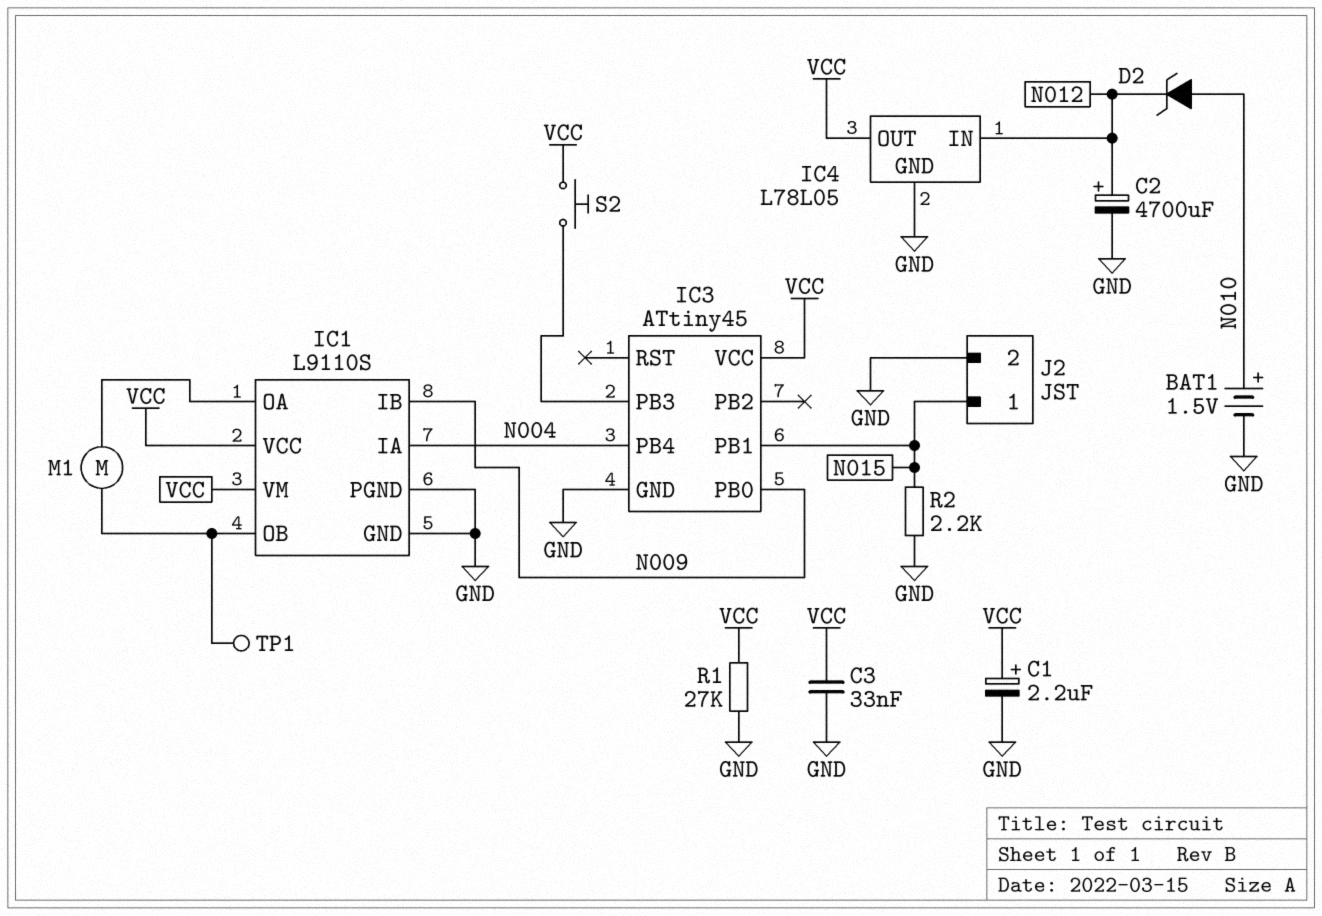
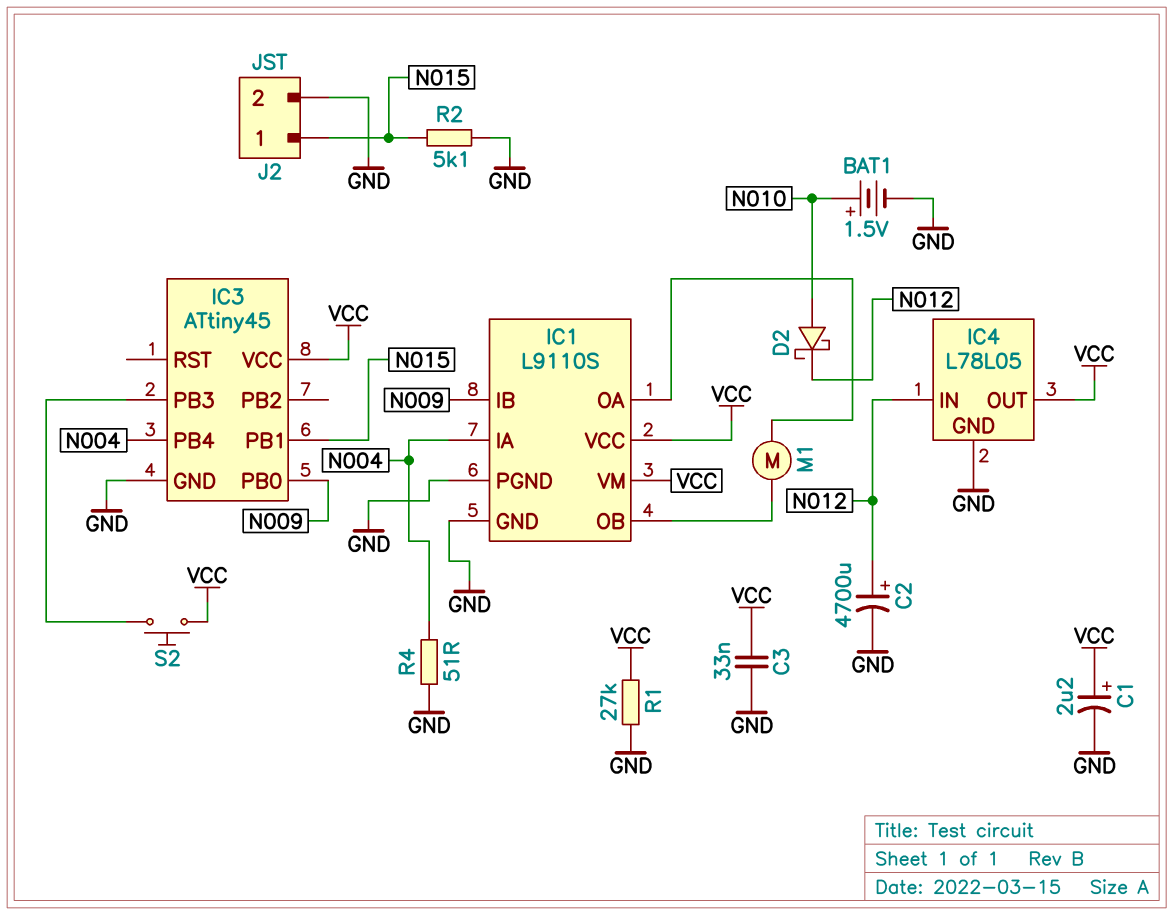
D2: zener (A N010, K N012) -> schottky (A N010, K N012)
R2: 2.2k (GND, N015) -> 5.1k (GND, N015)
R4: none -> 51 (GND, N004)
TP1: test point (IC1/OB) -> none

